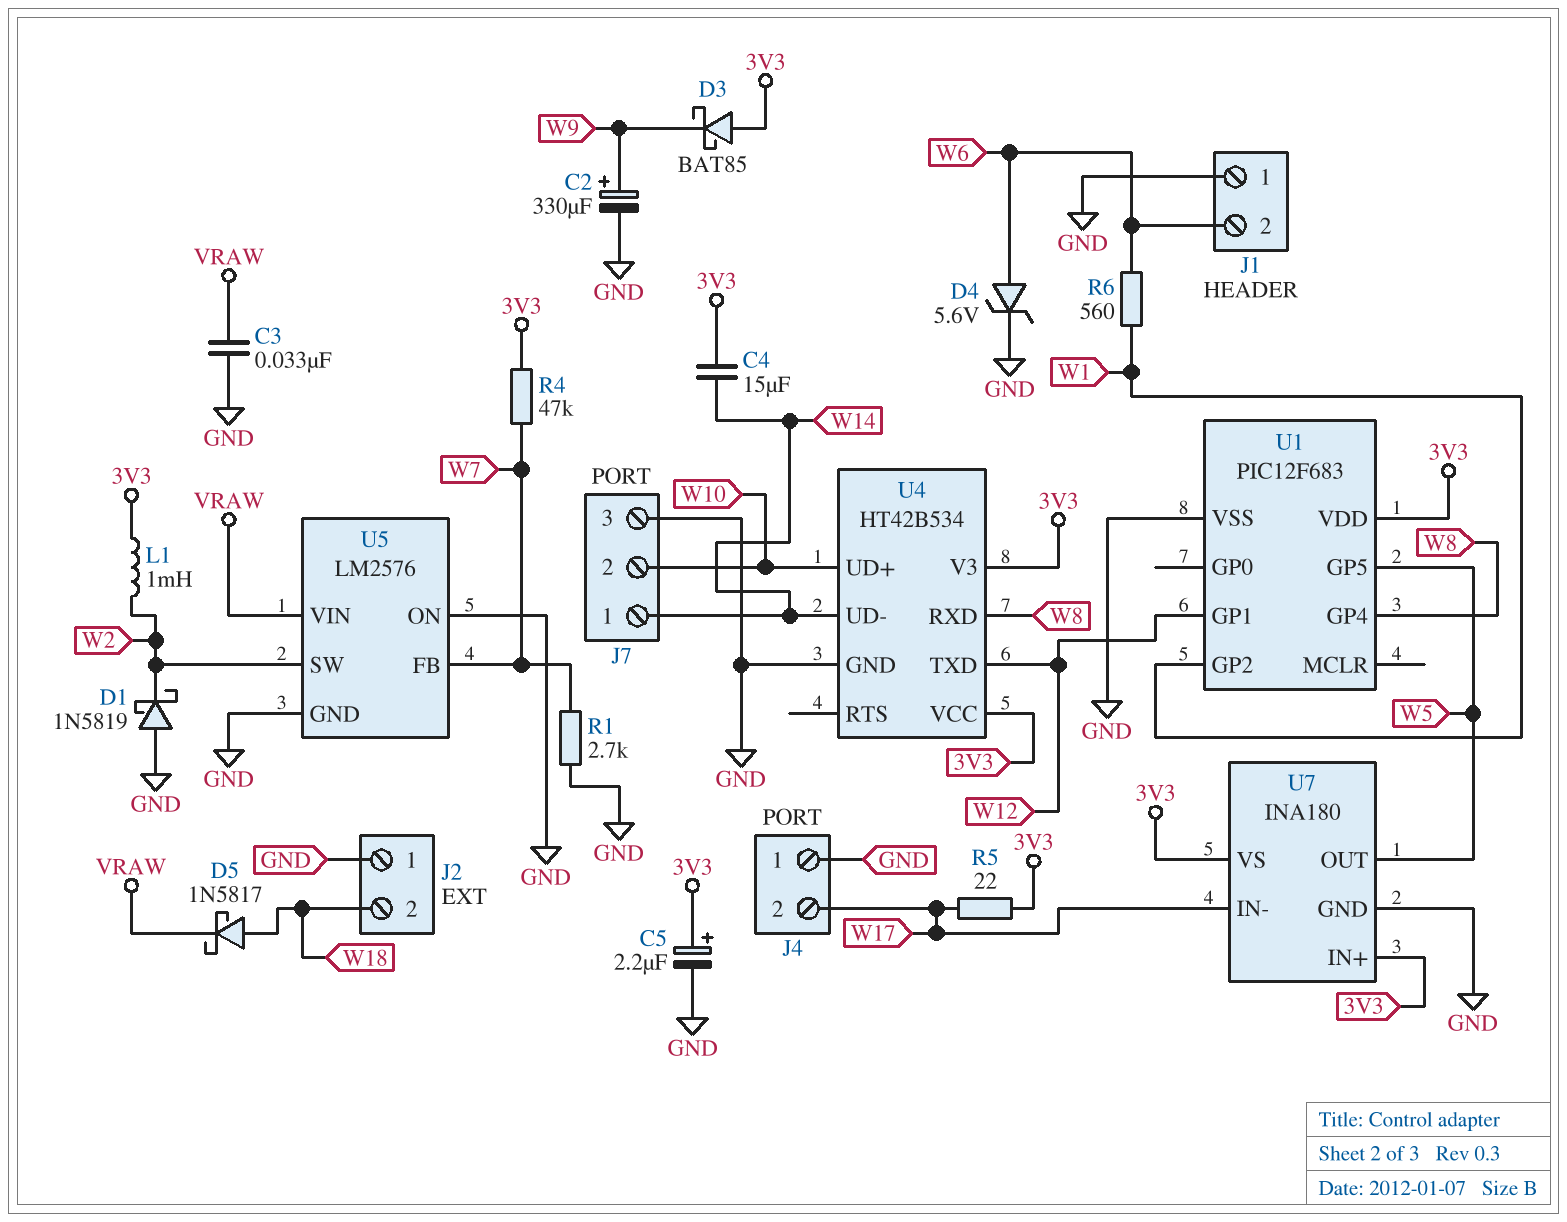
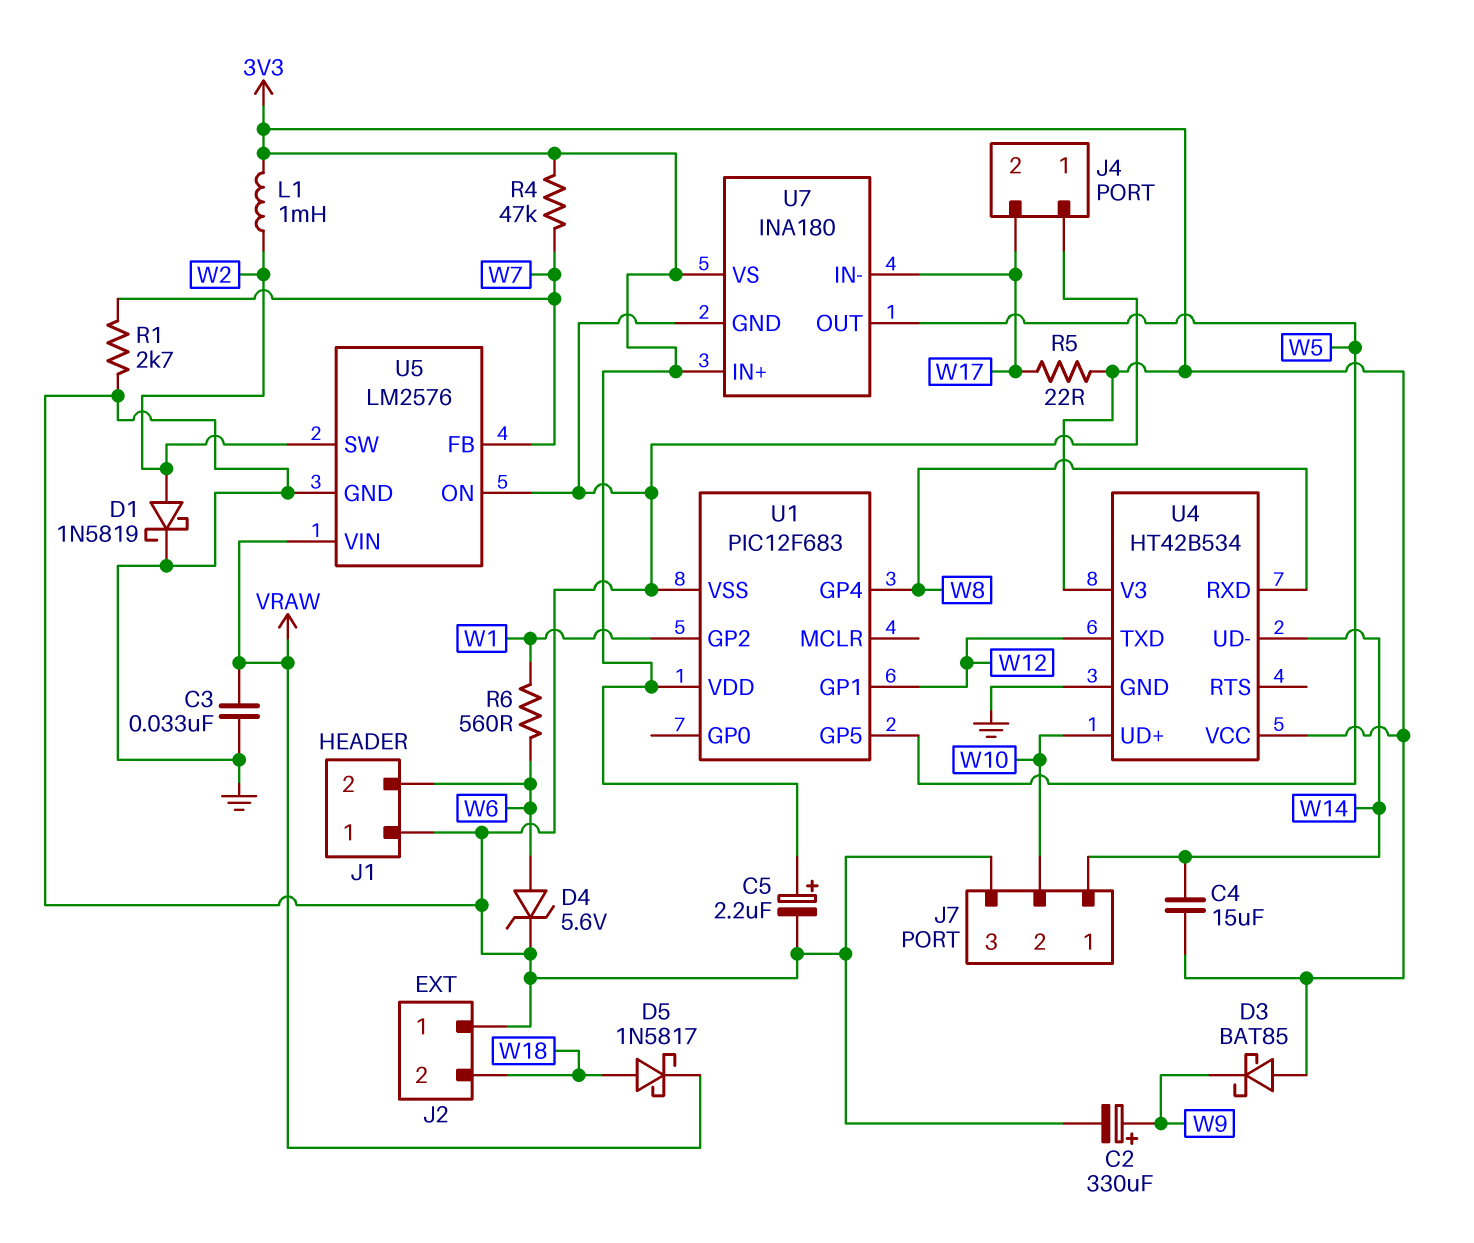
D1: schottky 1N5819 (A GND, K W2) -> schottky 1N5819 (A W2, K GND)

